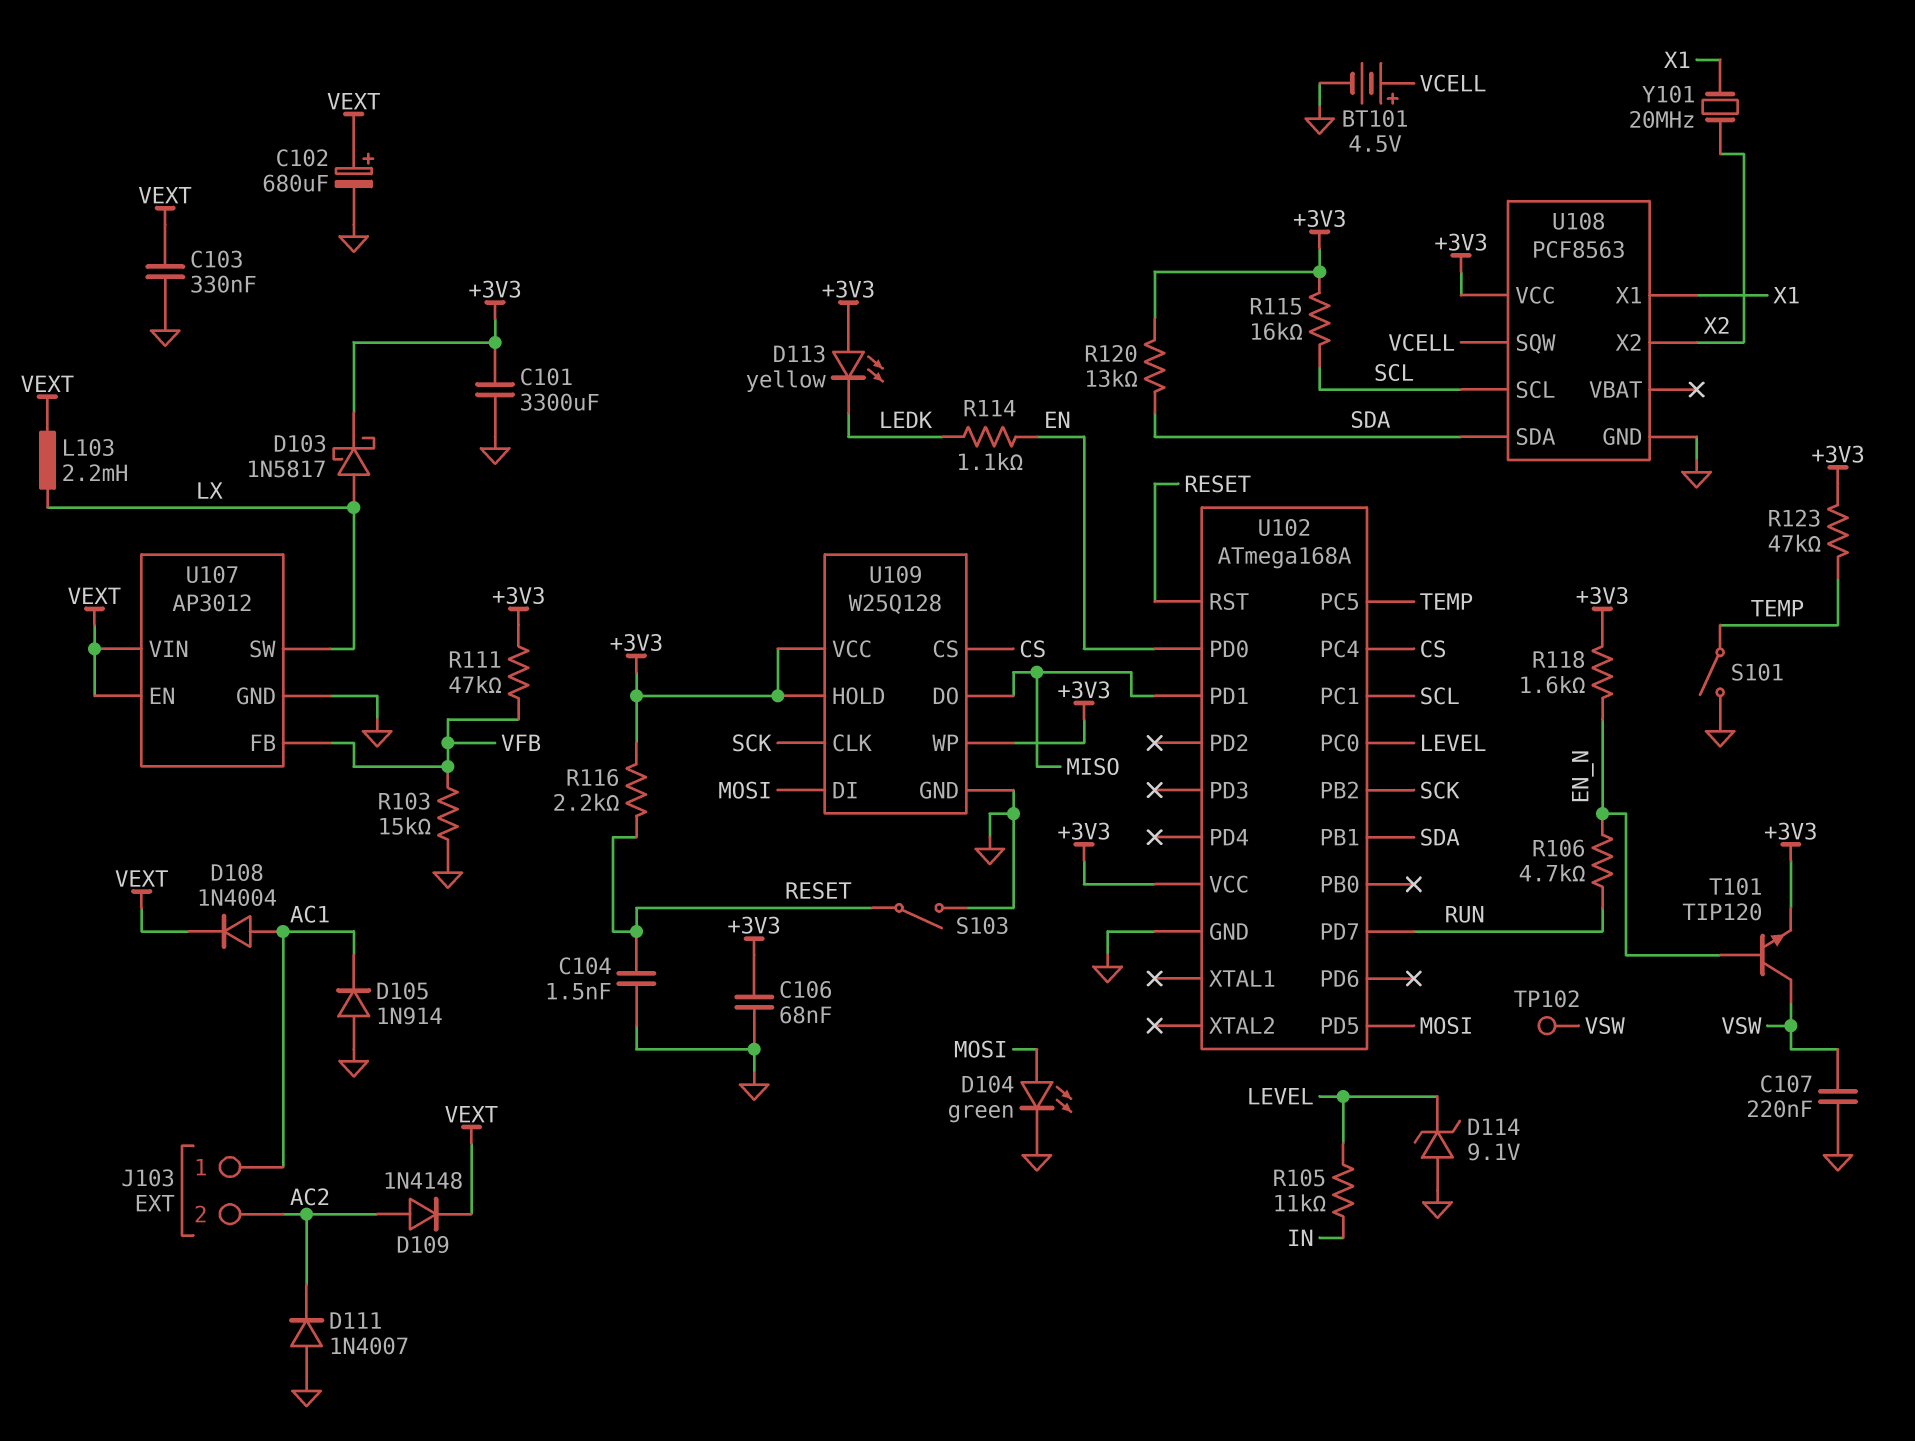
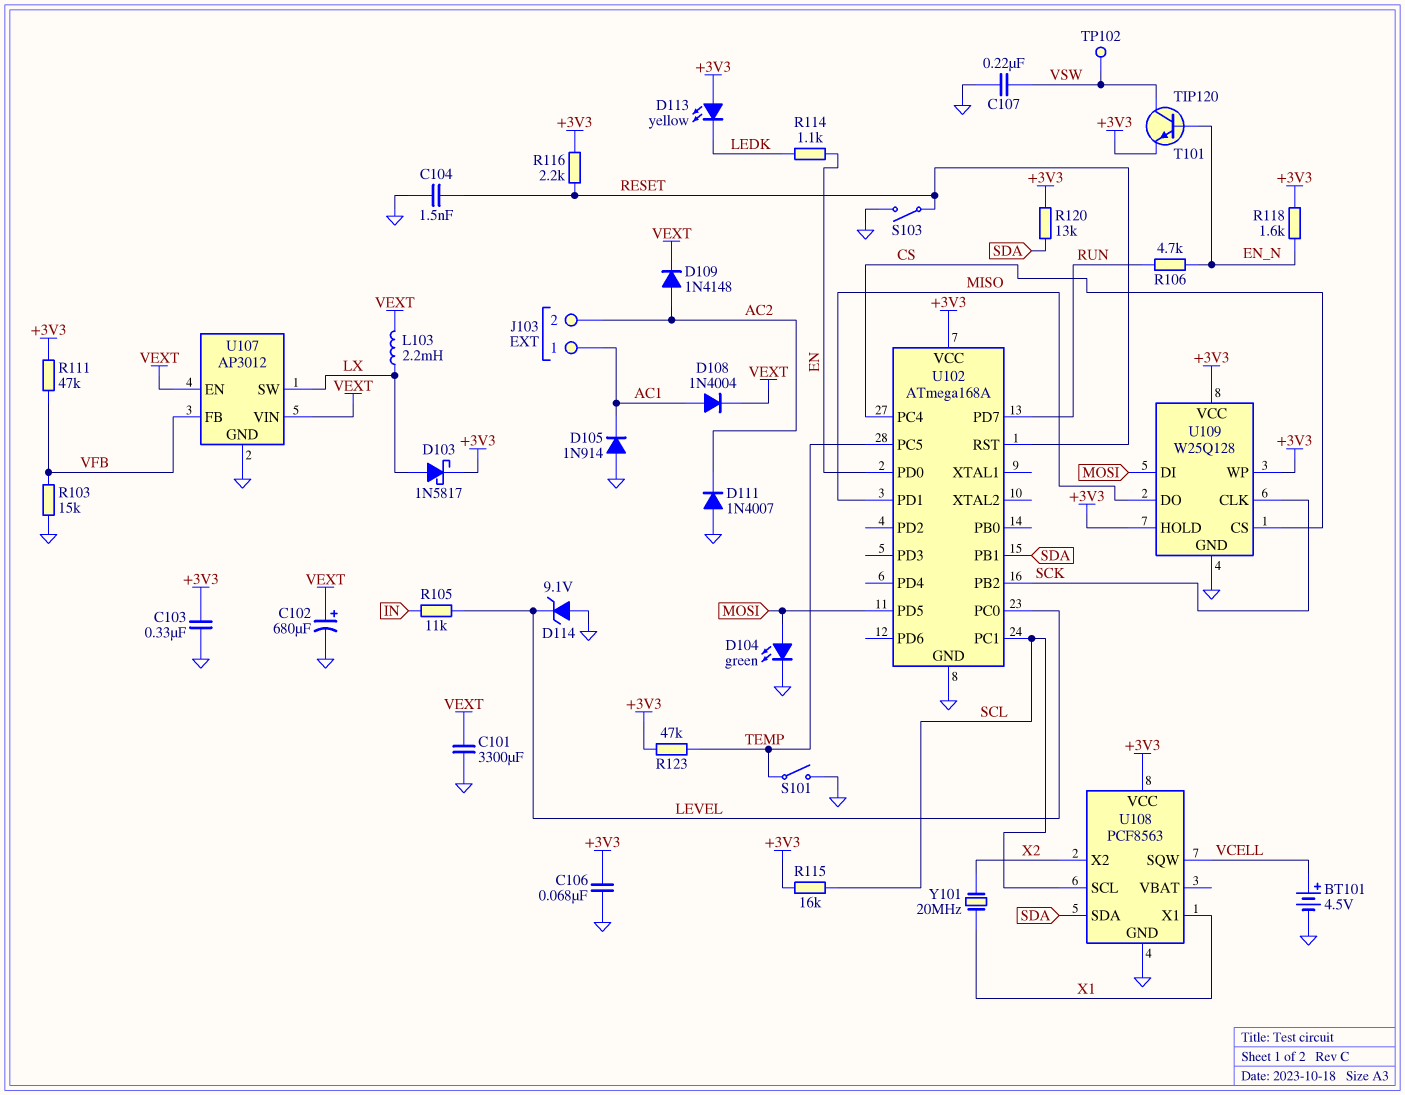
C101: 3300uF (+3V3, GND) -> 3300uF (GND, VEXT)
C103: 330nF (GND, VEXT) -> 330nF (+3V3, GND)

